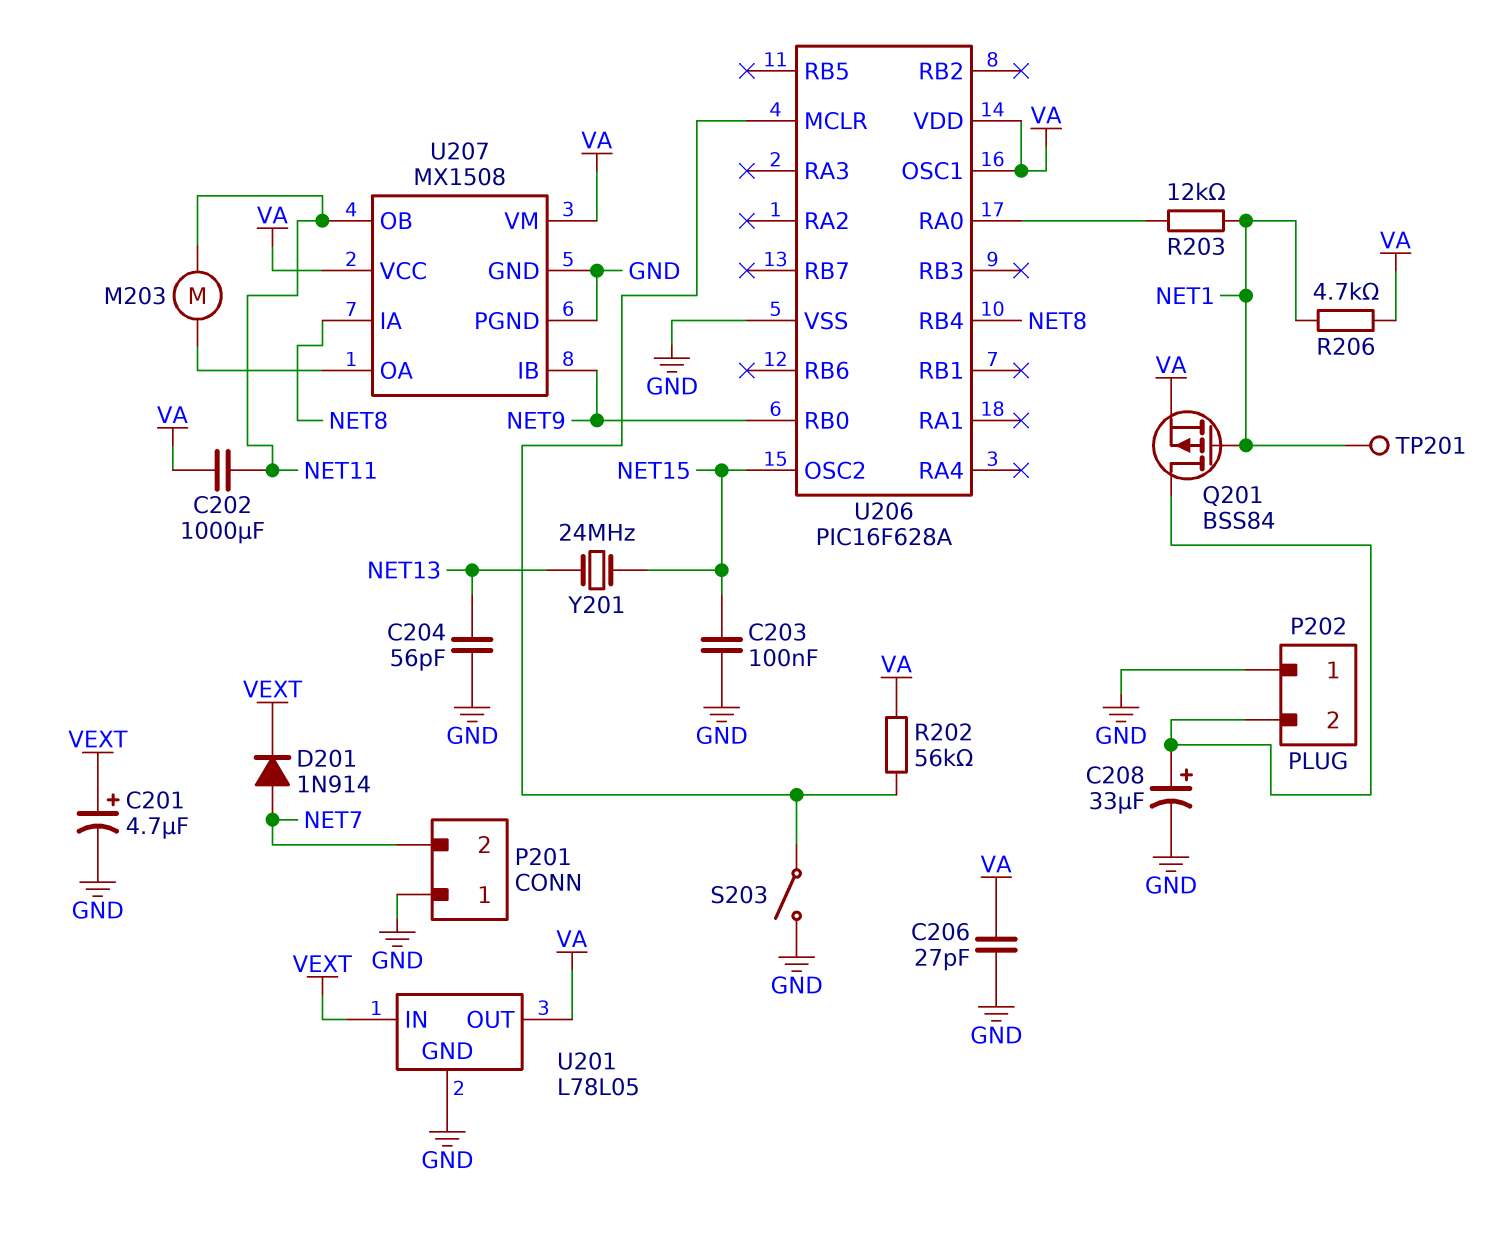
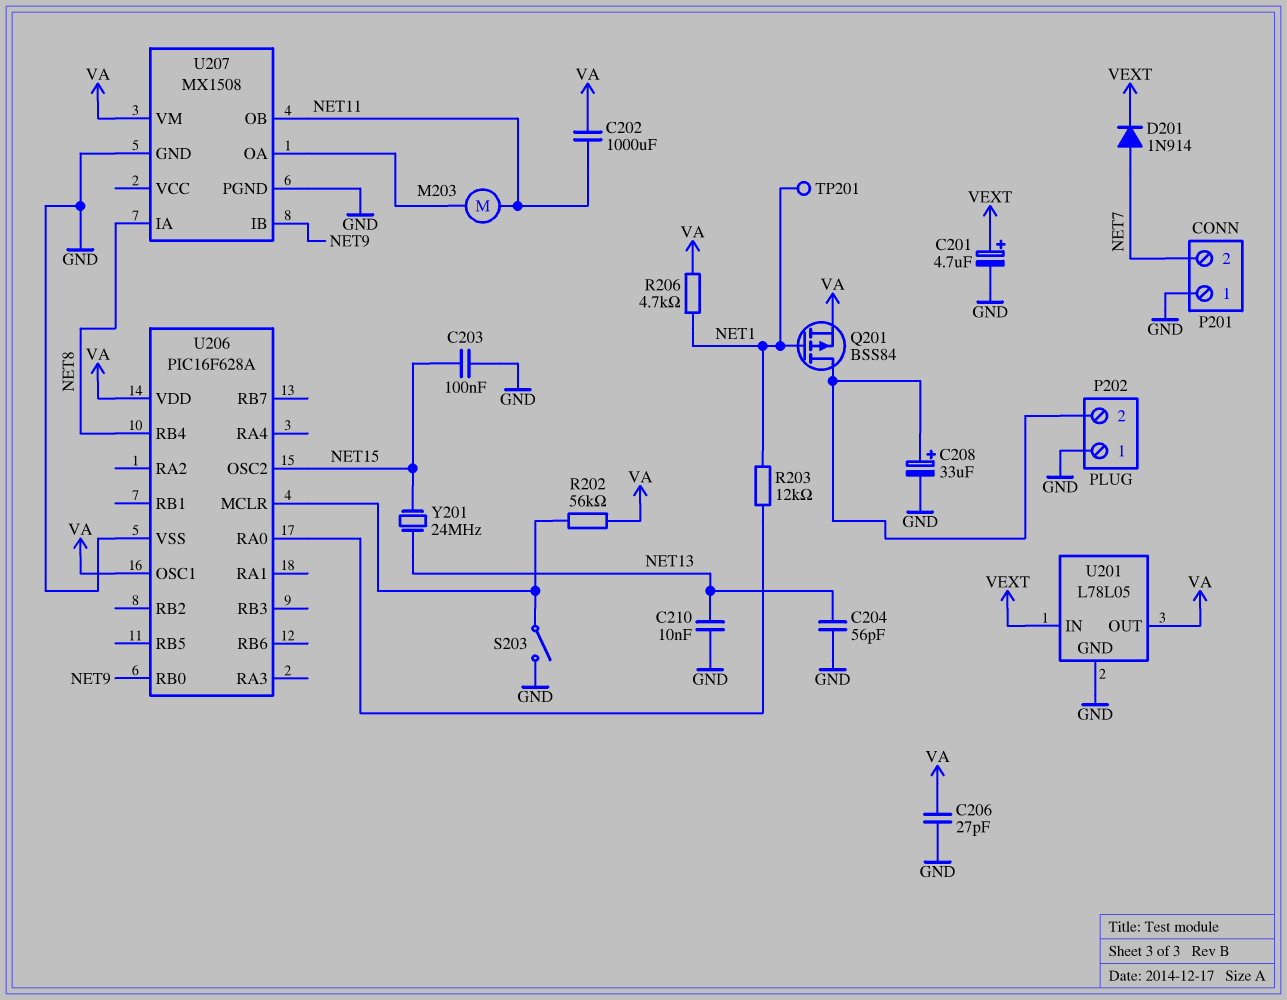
C210: none -> 10nF (GND, NET13)
U207 pin VCC: VA -> none

